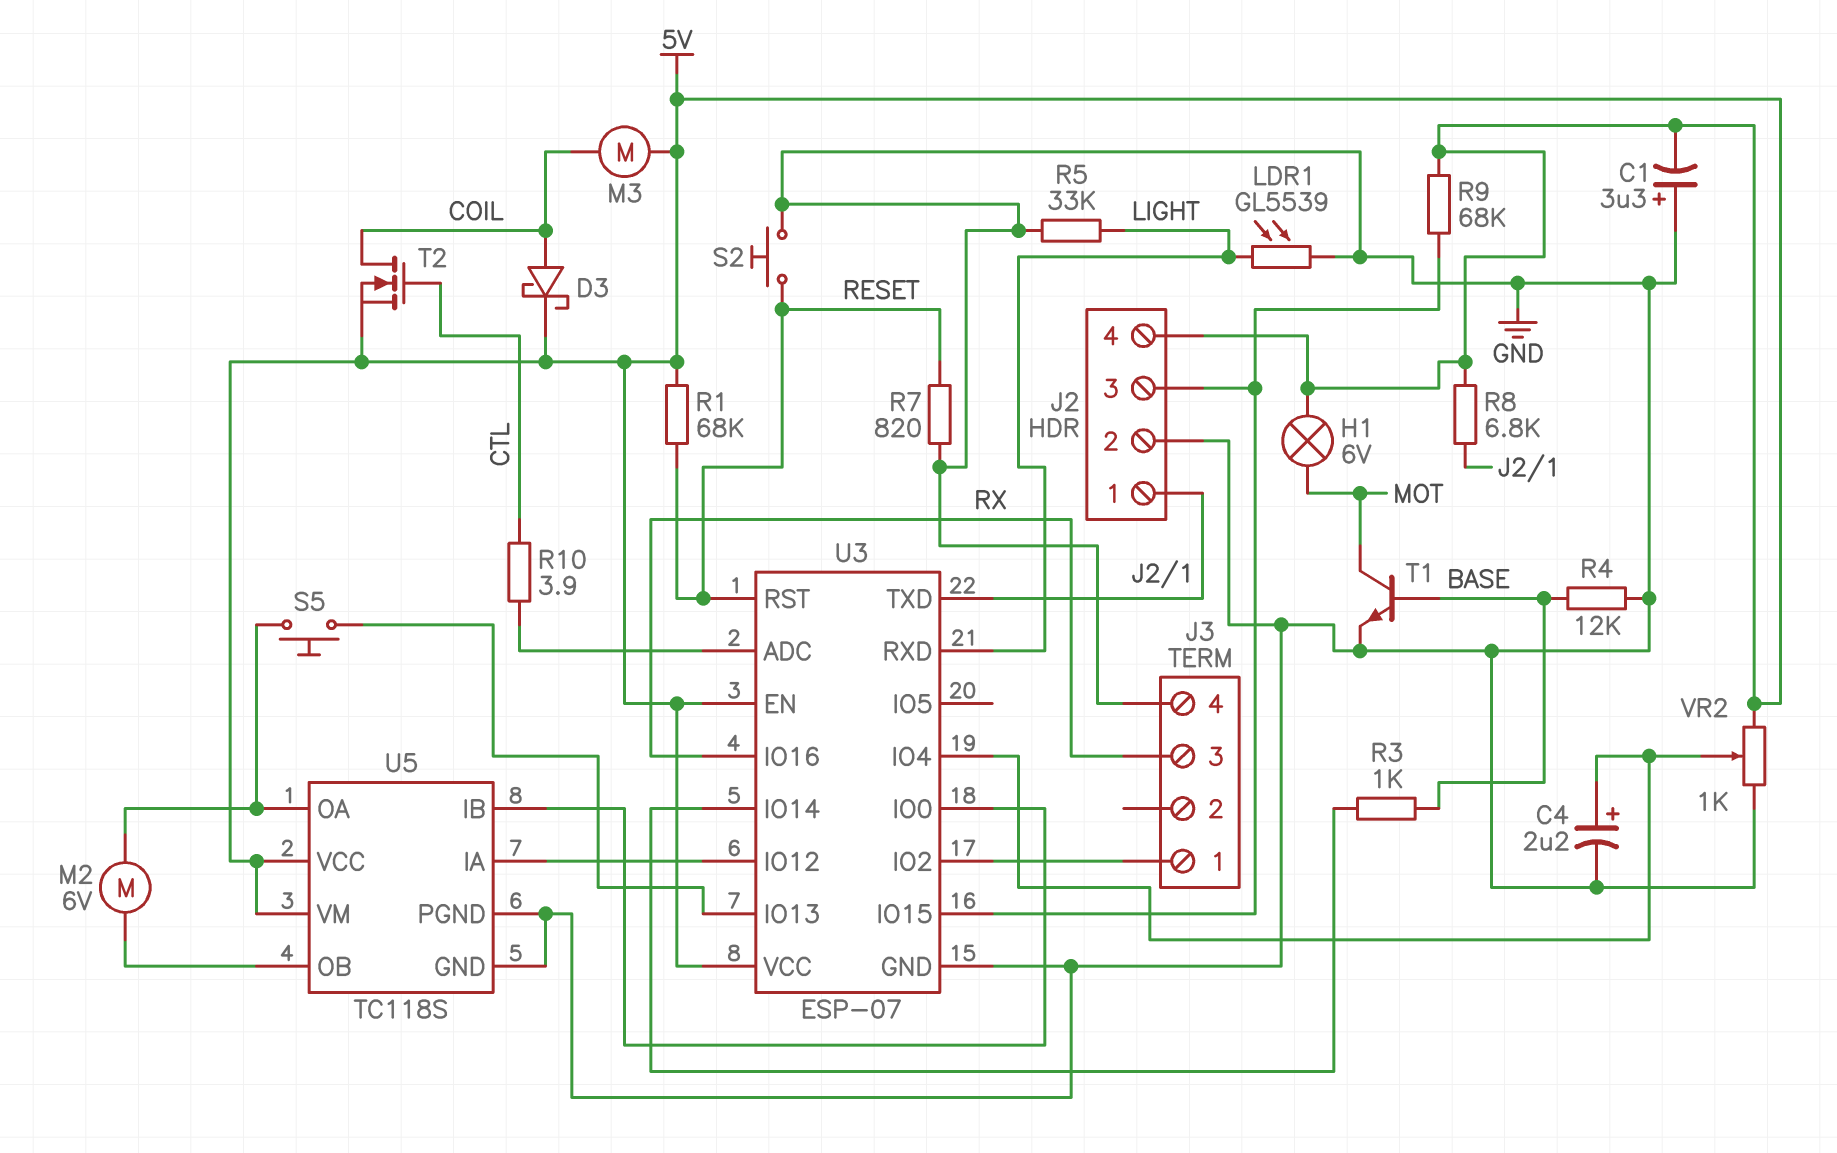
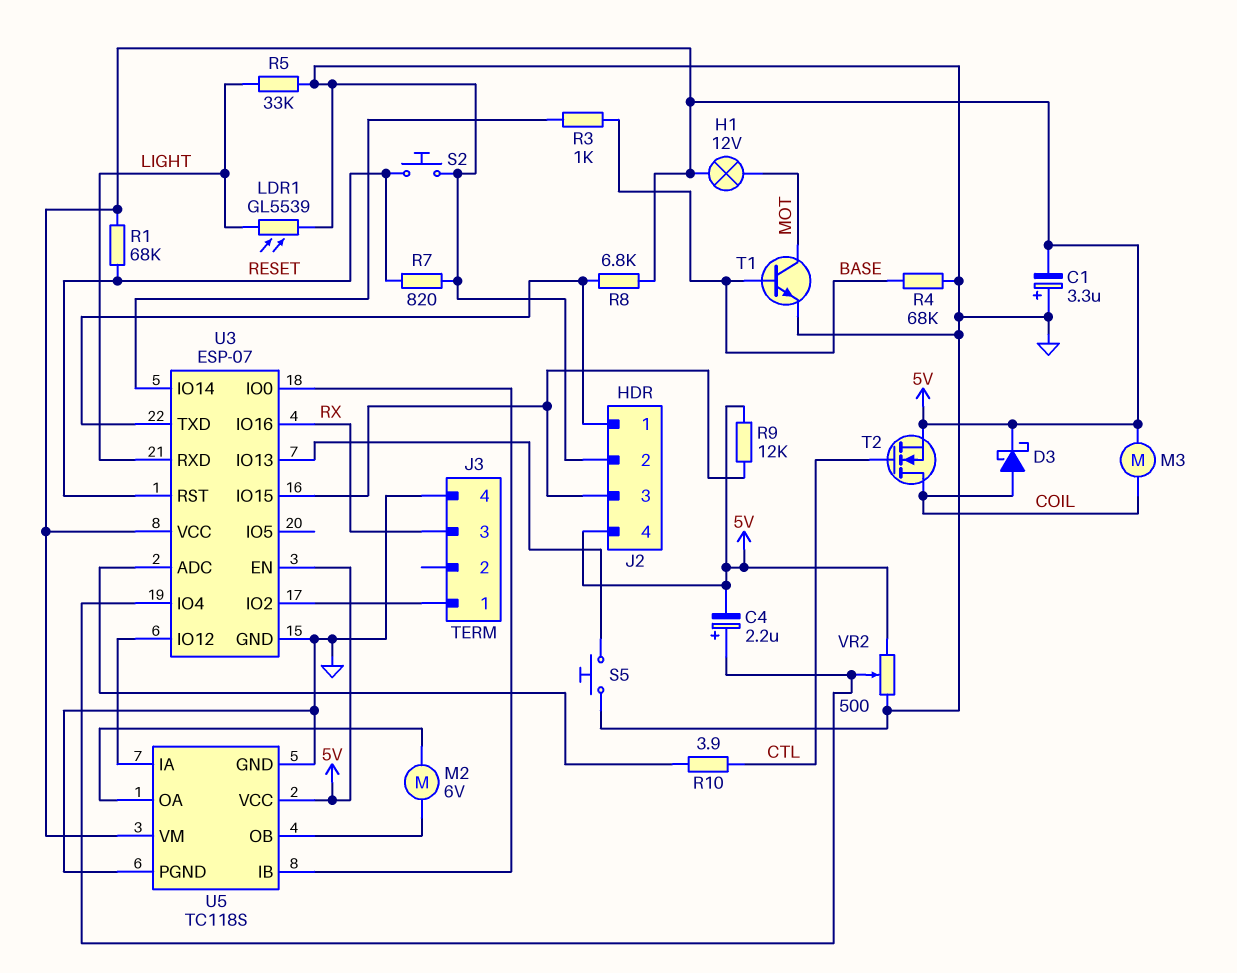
C4: 2.2uF (plus U3/IO4, minus GND) -> 2.2uF (plus U3/IO4, minus 5V)
H1: lamp 6V (5V, MOT) -> lamp 12V (5V, MOT)
R4: 12k (BASE, GND) -> 68k (BASE, GND)
R9: 68k (5V, J2/3) -> 12k (5V, J2/3)
S5: button (U3/IO13, U5/OA) -> button (GND, U3/IO13)
VR2: 1k (5V, GND, wiper U3/IO4) -> 500 (5V, GND, wiper U3/IO4)

